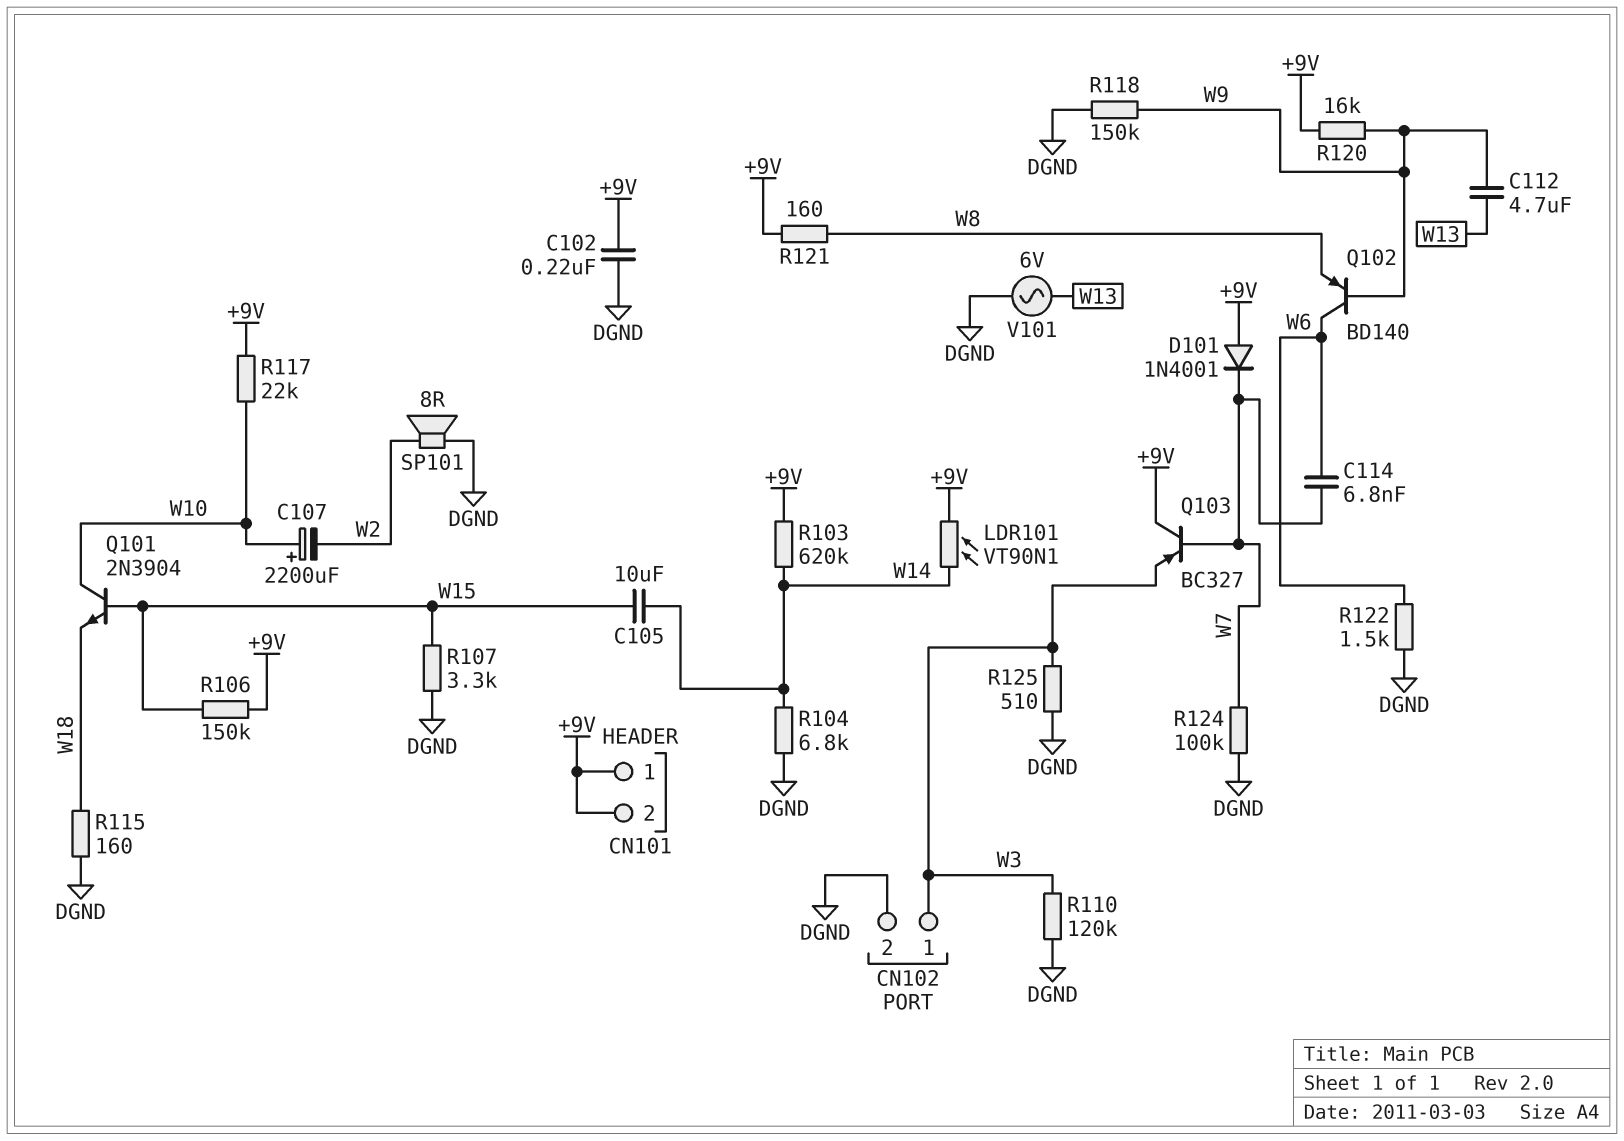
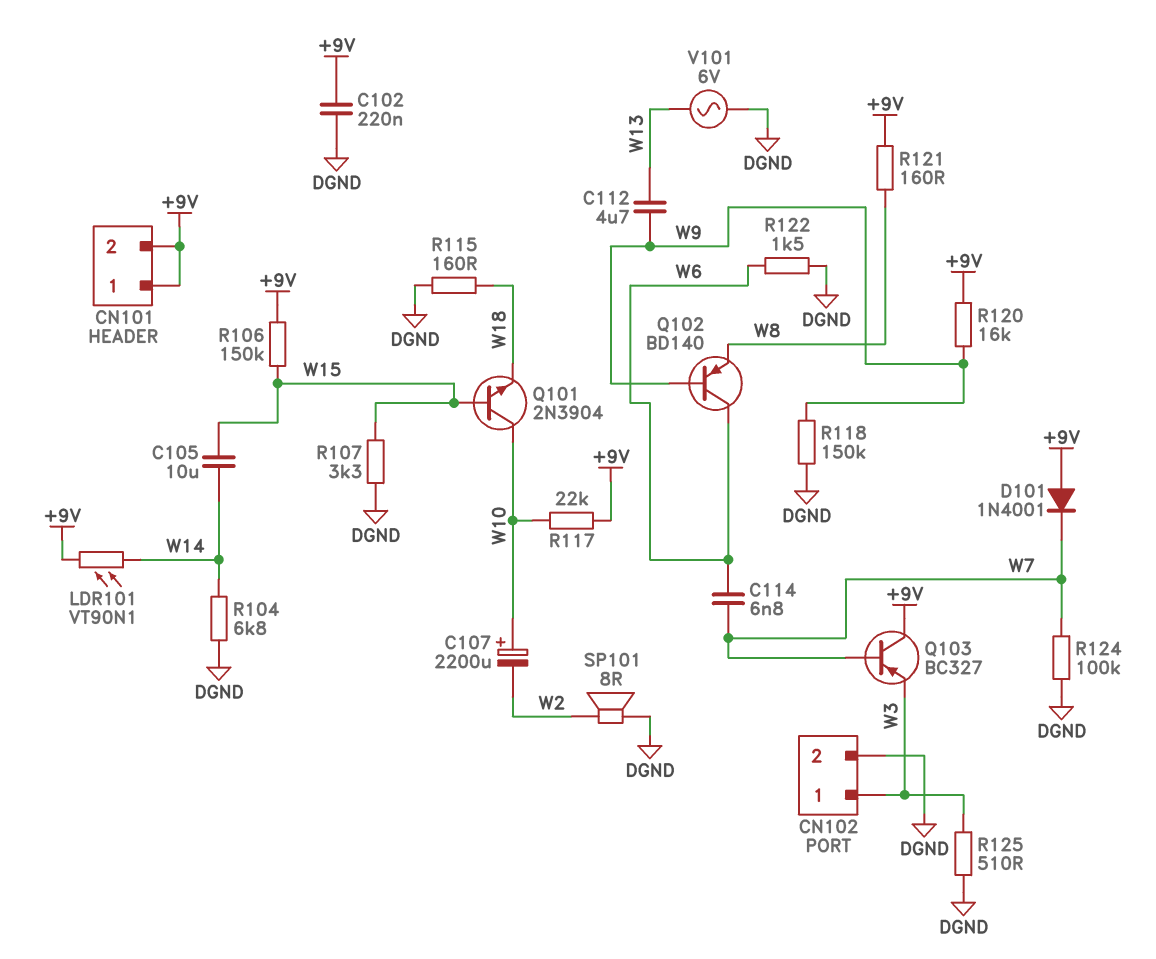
R103: 620k (+9V, W14) -> none
R110: 120k (DGND, W3) -> none

